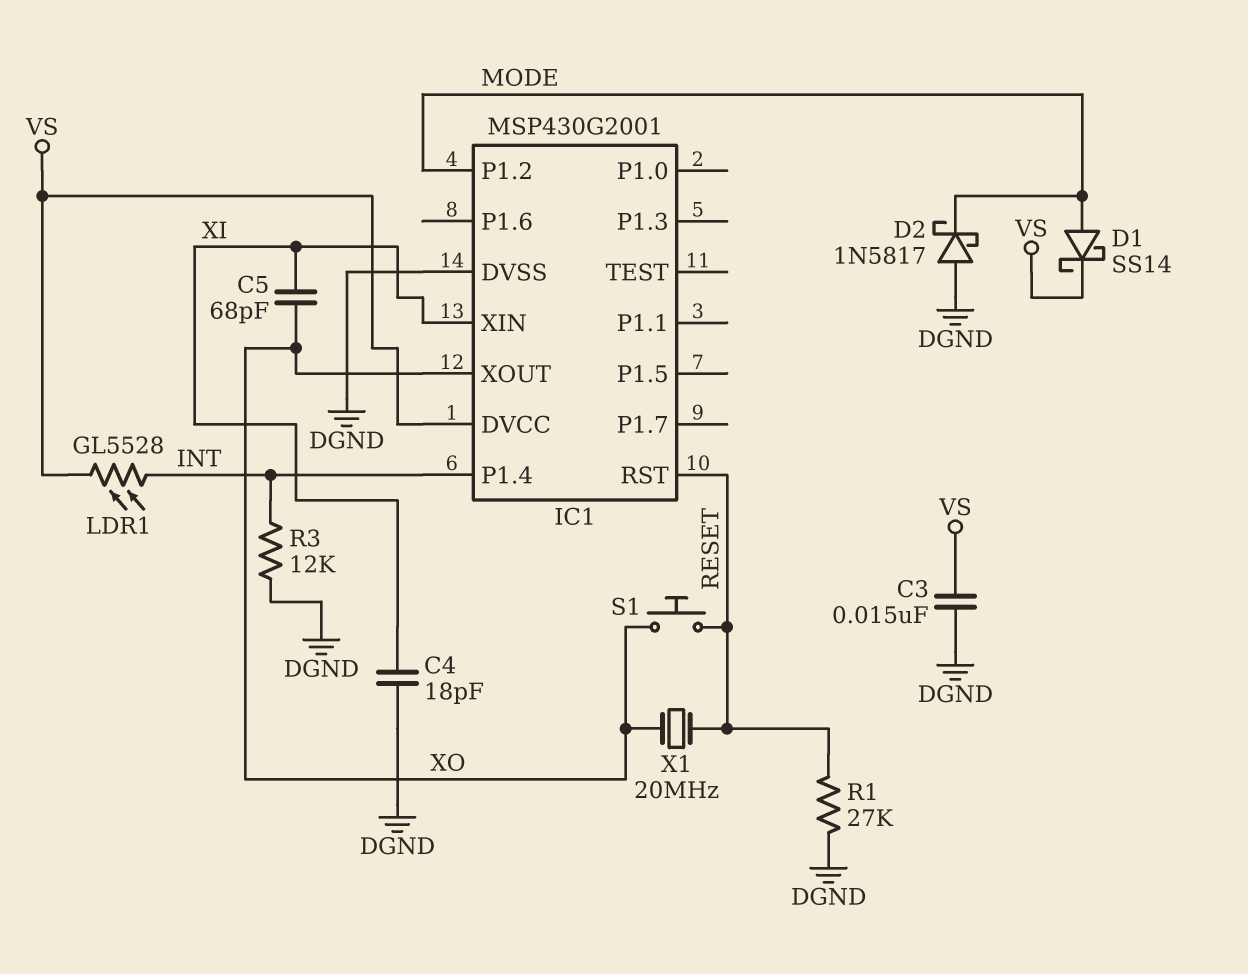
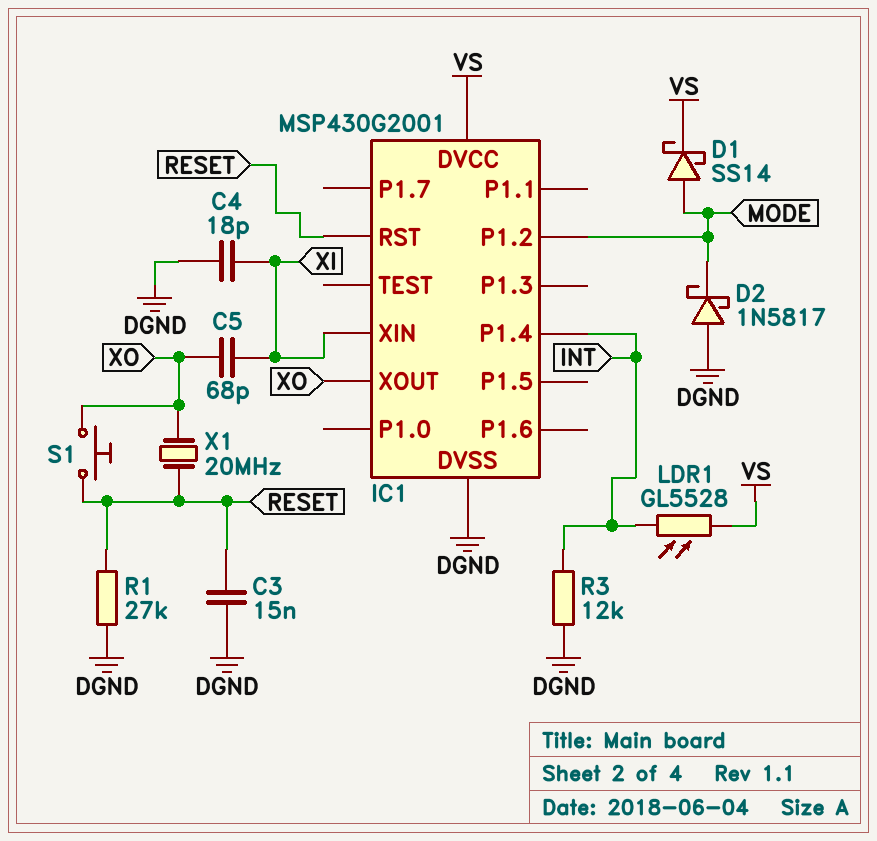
C3: 15nF (DGND, VS) -> 15nF (DGND, RESET)

